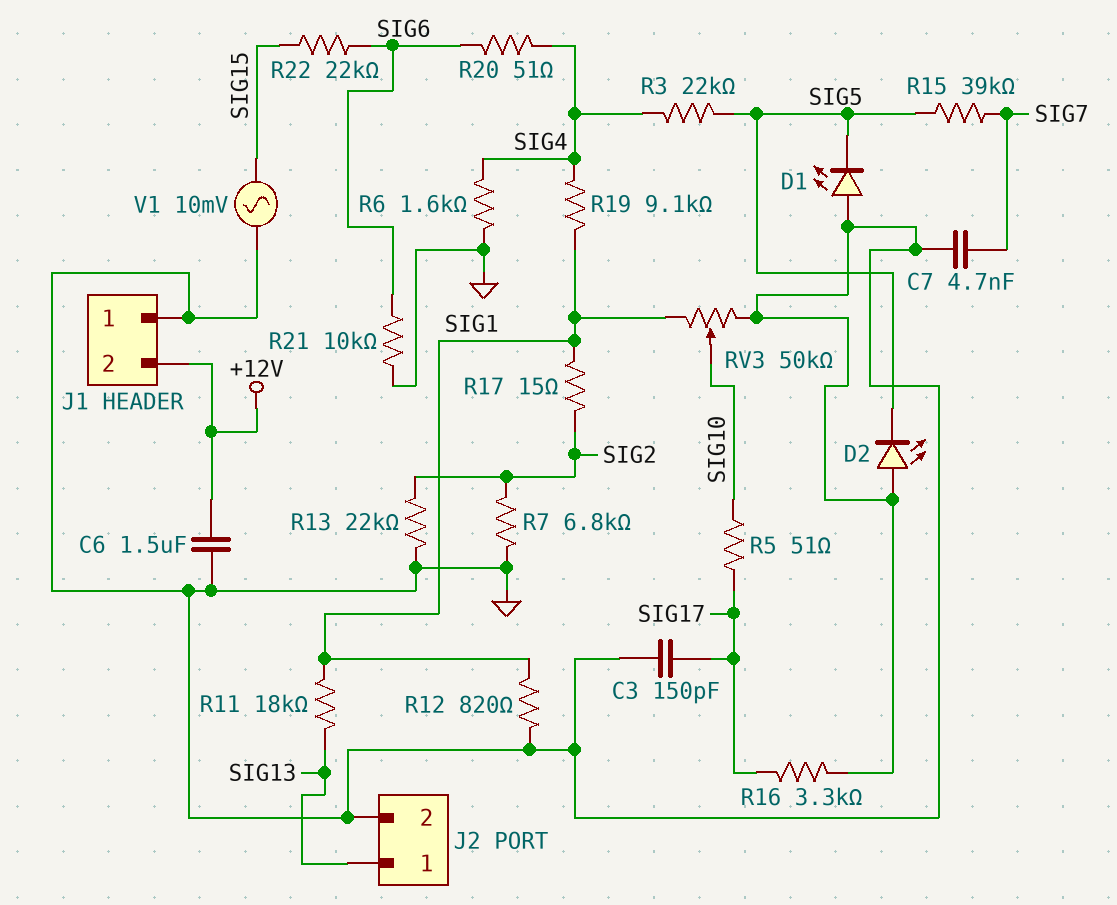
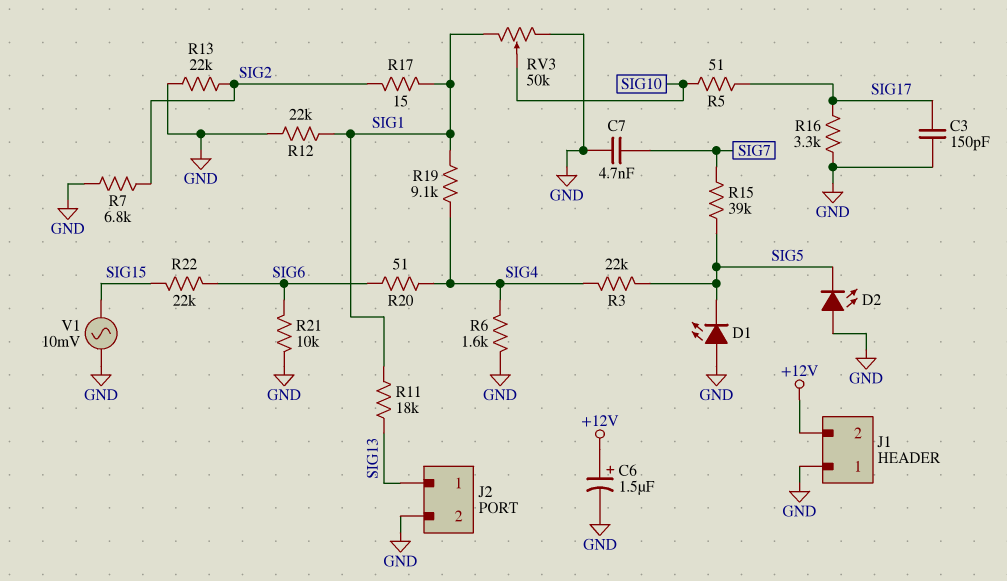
C6: 1.5uF (+12V, GND) -> 1.5uF (plus +12V, minus GND)
R12: 820 (GND, SIG1) -> 22k (GND, SIG1)

